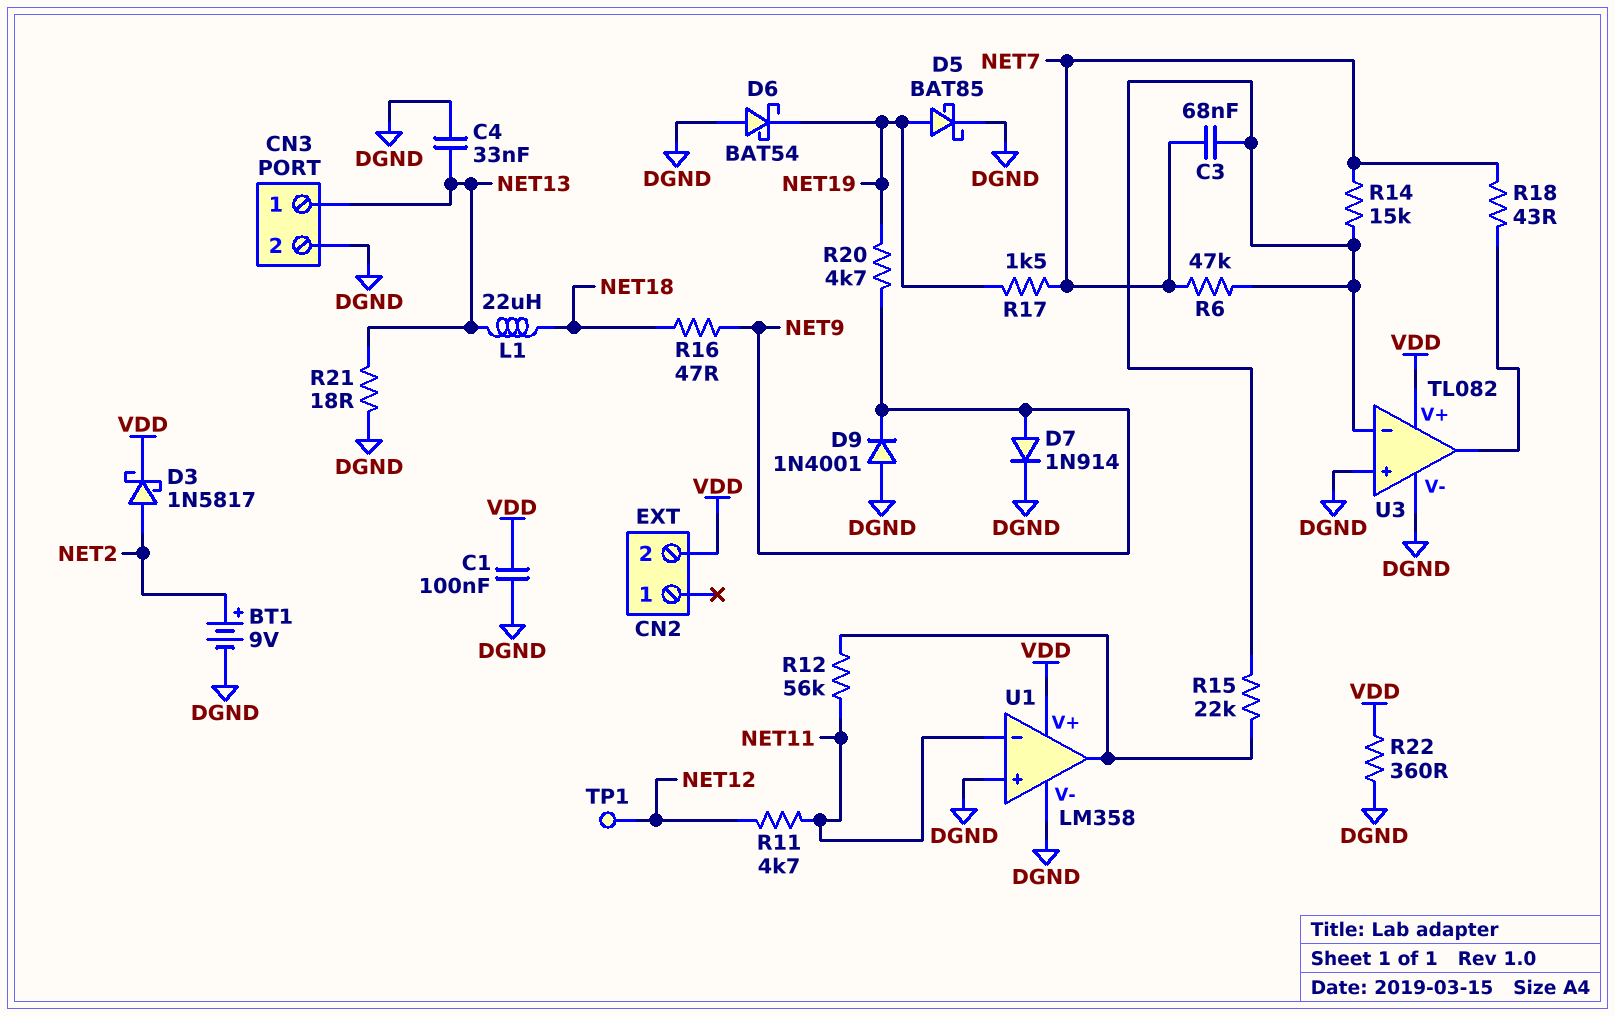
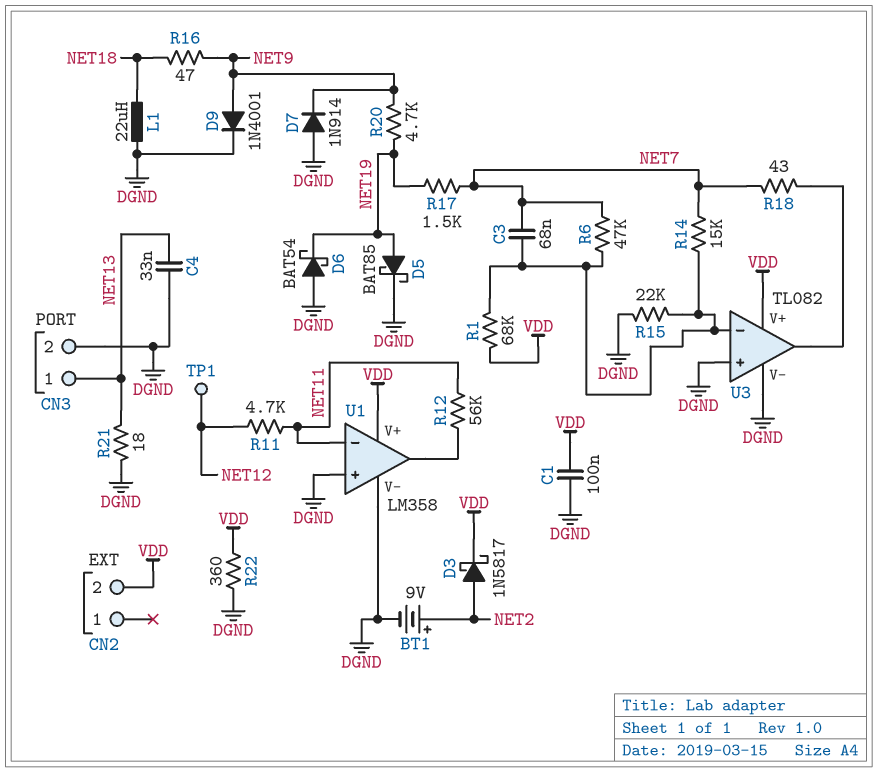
D7: diode 1N914 (A NET9, K DGND) -> diode 1N914 (A DGND, K NET9)
D9: diode 1N4001 (A DGND, K NET9) -> diode 1N4001 (A NET9, K DGND)
L1: 22uH (NET13, NET18) -> 22uH (DGND, NET18)
R1: none -> 68k (U3/in-, VDD)
R15: 22k (U1/out, U3/in-) -> 22k (DGND, U3/in-)

